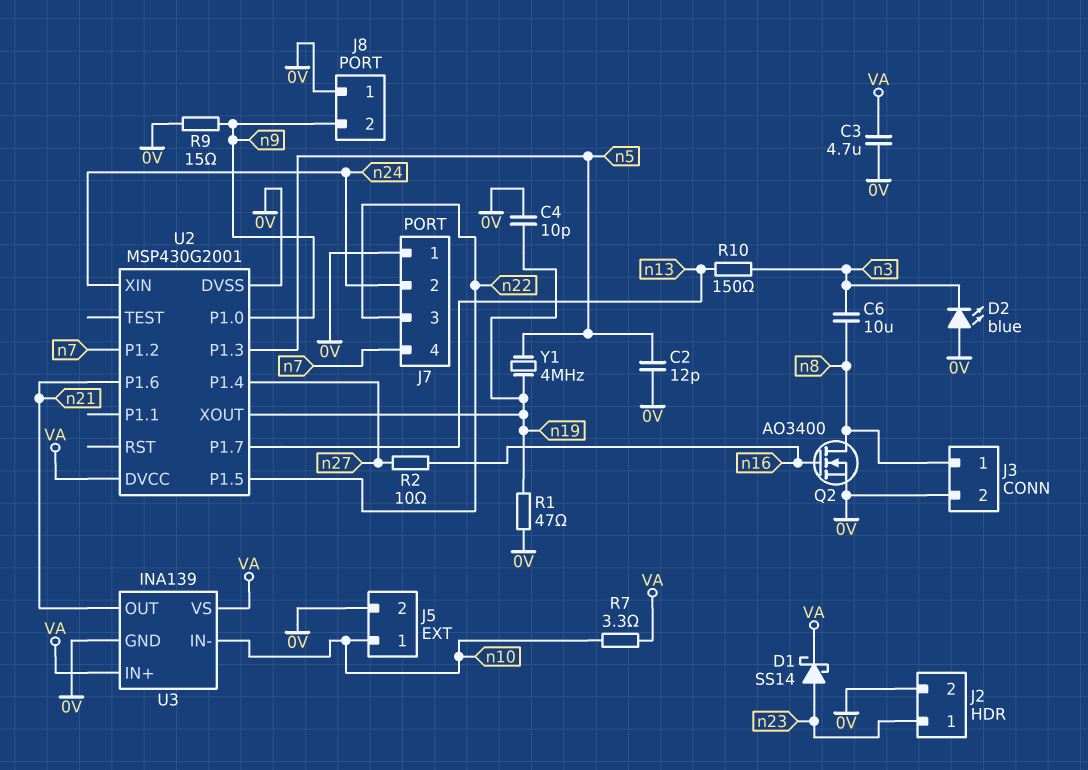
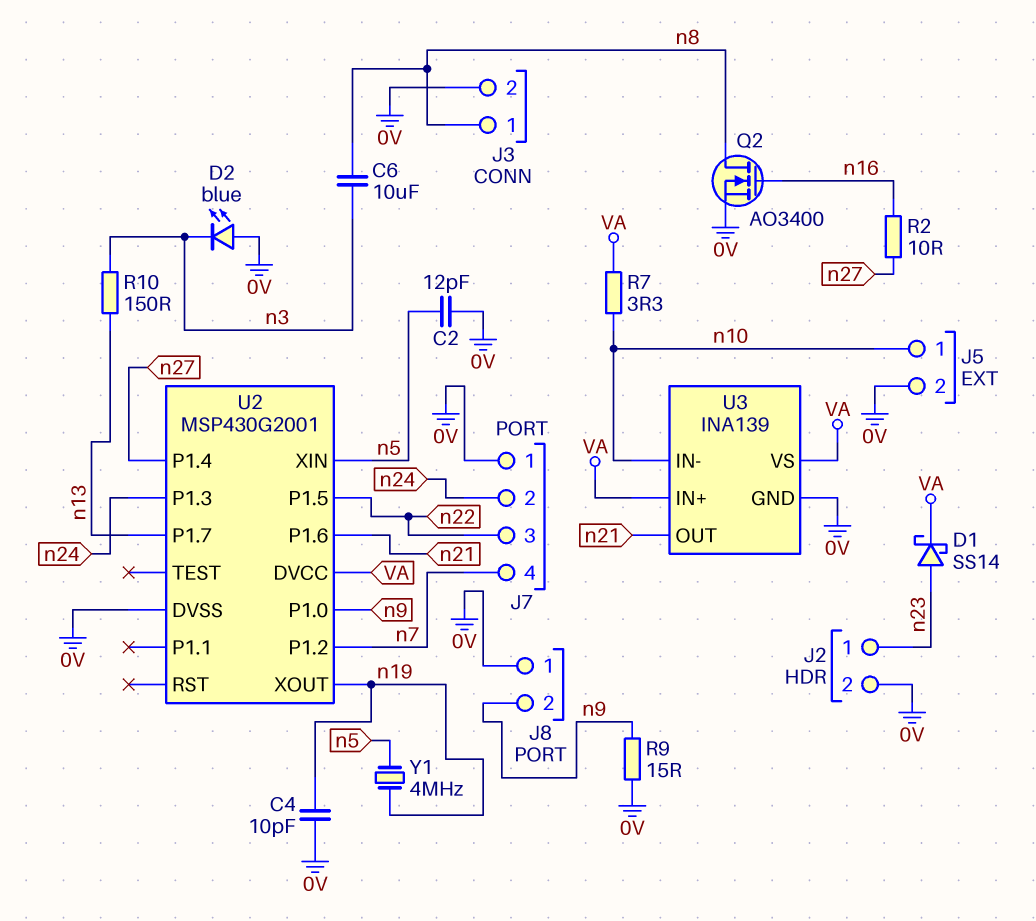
C3: 4.7uF (0V, VA) -> none
R1: 47 (0V, n19) -> none
U2 pin P1.3: n5 -> n24
U2 pin XIN: n24 -> n5

